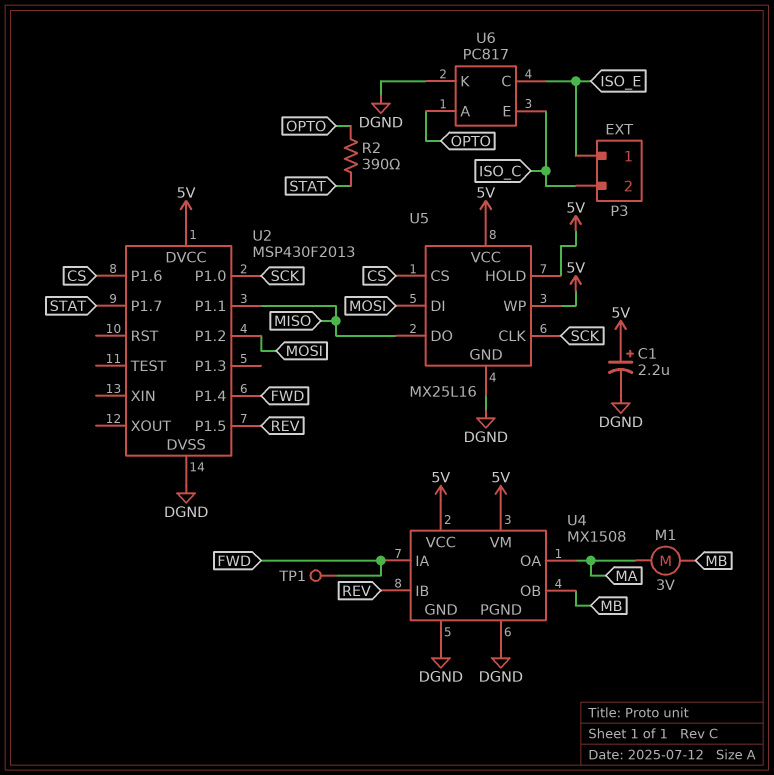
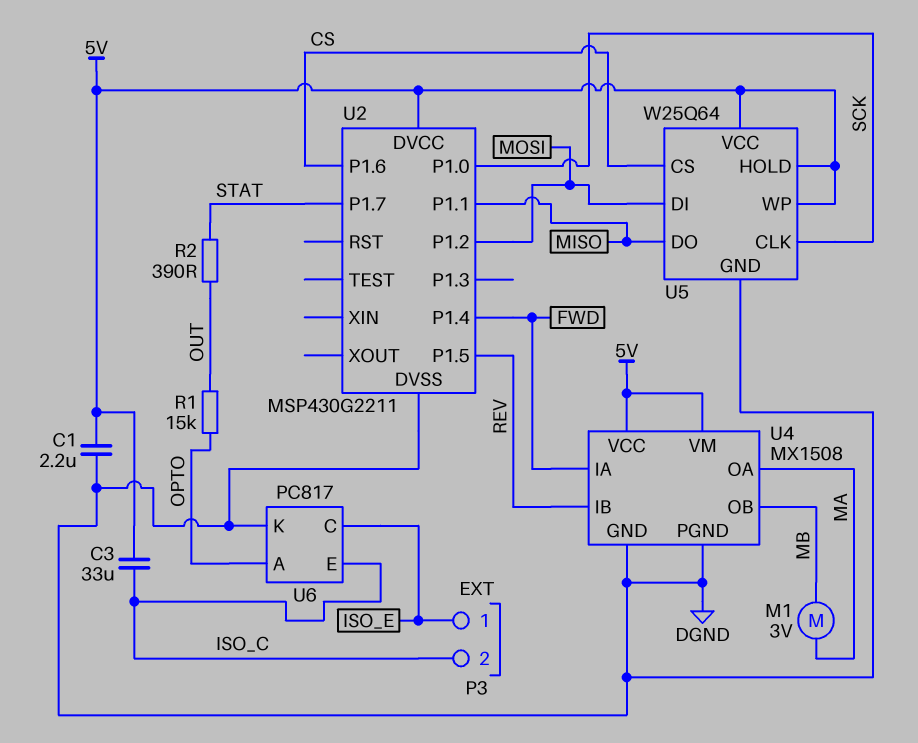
C1: 2.2uF (plus 5V, minus DGND) -> 2.2uF (5V, DGND)
C3: none -> 33uF (5V, ISO_C)
R1: none -> 15k (OPTO, OUT)
R2: 390 (OPTO, STAT) -> 390 (OUT, STAT)
TP1: test point (FWD) -> none
U2: MSP430F2013 -> MSP430G2211
U5: MX25L16 -> W25Q64

